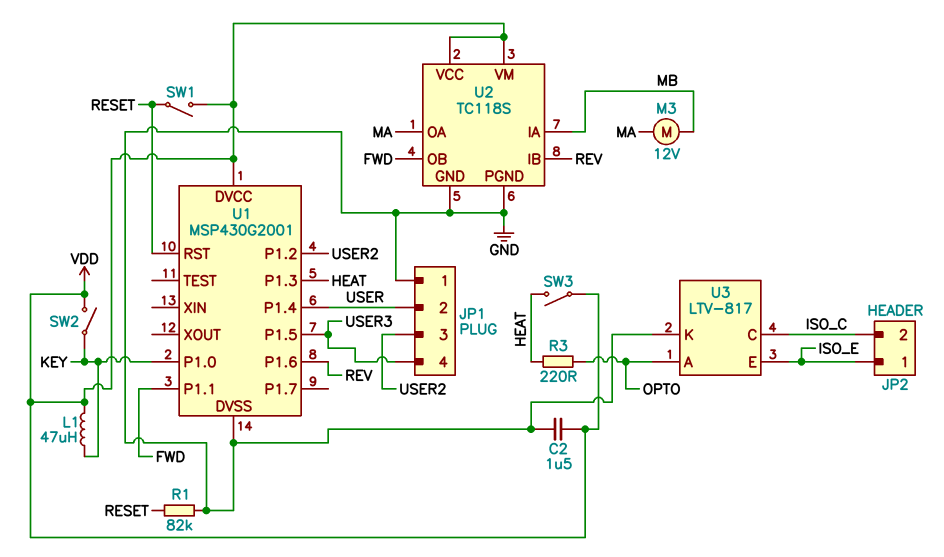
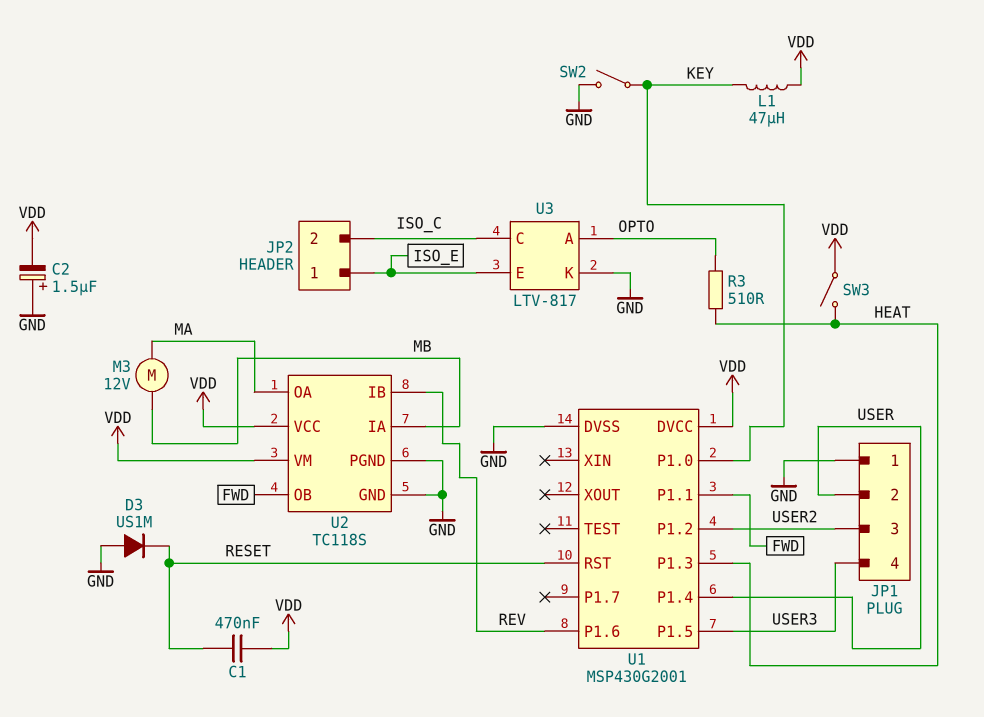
C1: none -> 470nF (RESET, VDD)
C2: 1.5uF (GND, VDD) -> 1.5uF (plus GND, minus VDD)
D3: none -> diode US1M (A GND, K RESET)
R1: 82k (GND, RESET) -> none
R3: 220 (HEAT, OPTO) -> 510 (HEAT, OPTO)
SW1: switch (RESET, VDD) -> none
SW2: switch (KEY, VDD) -> switch (GND, KEY)

